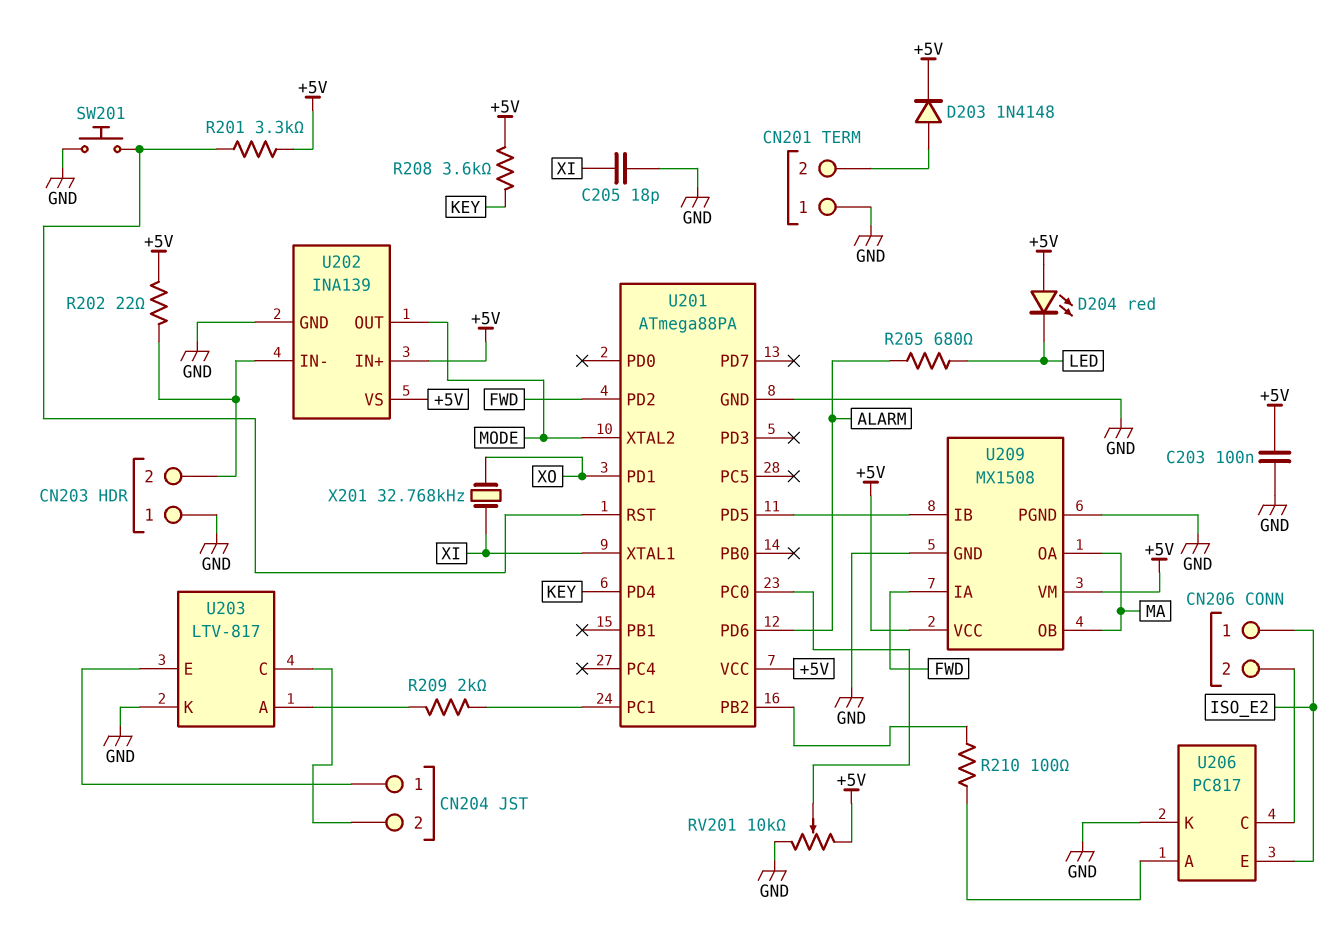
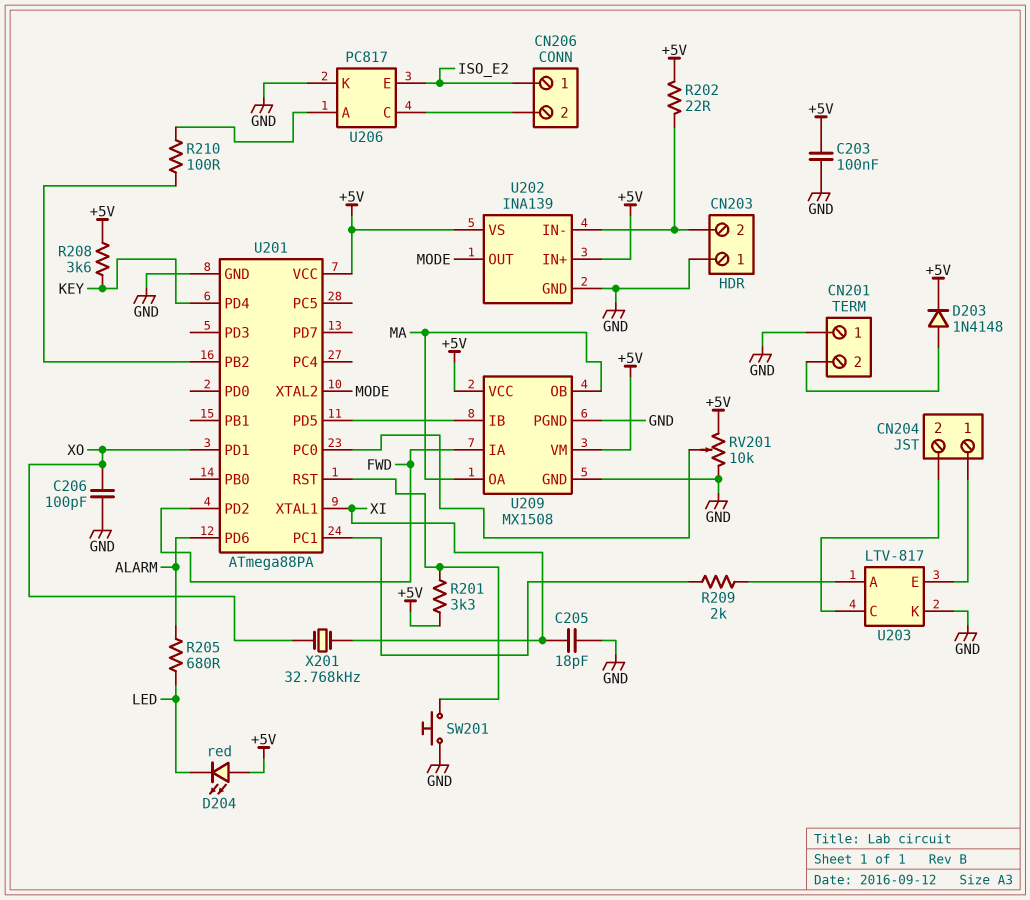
C206: none -> 100pF (GND, XO)

